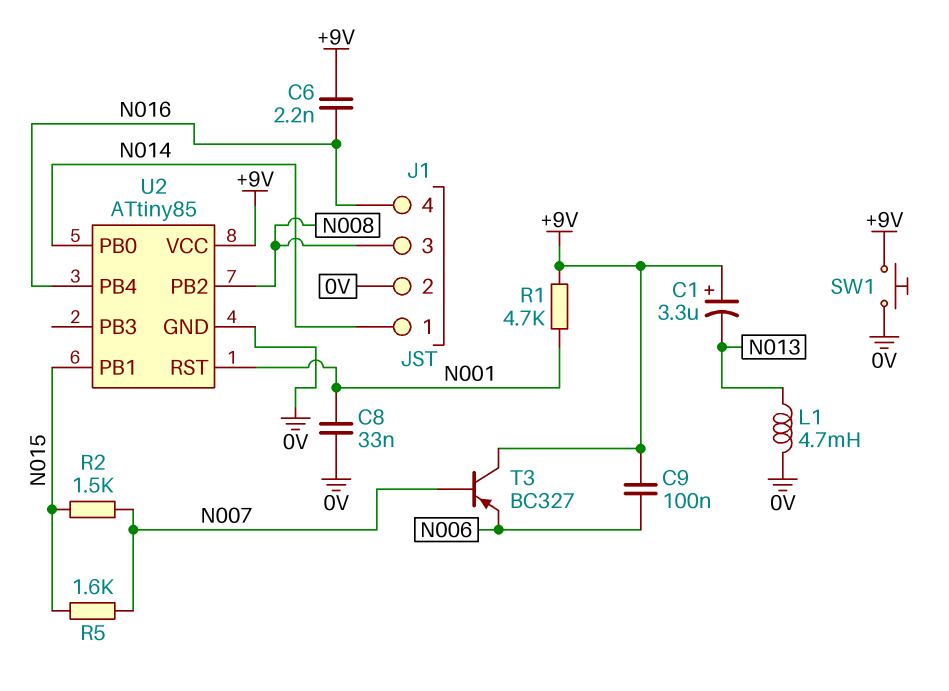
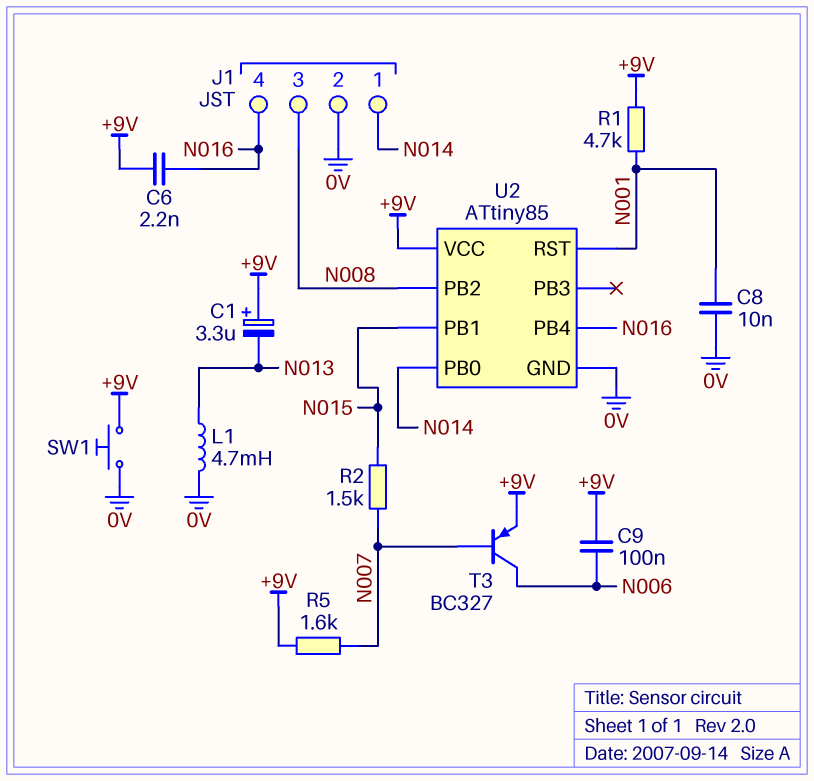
C8: 33nF (0V, N001) -> 10nF (0V, N001)
R5: 1.6k (N007, N015) -> 1.6k (+9V, N007)
T3: PNP BC327 (B N007, C +9V, E N006) -> PNP BC327 (B N007, C N006, E +9V)

